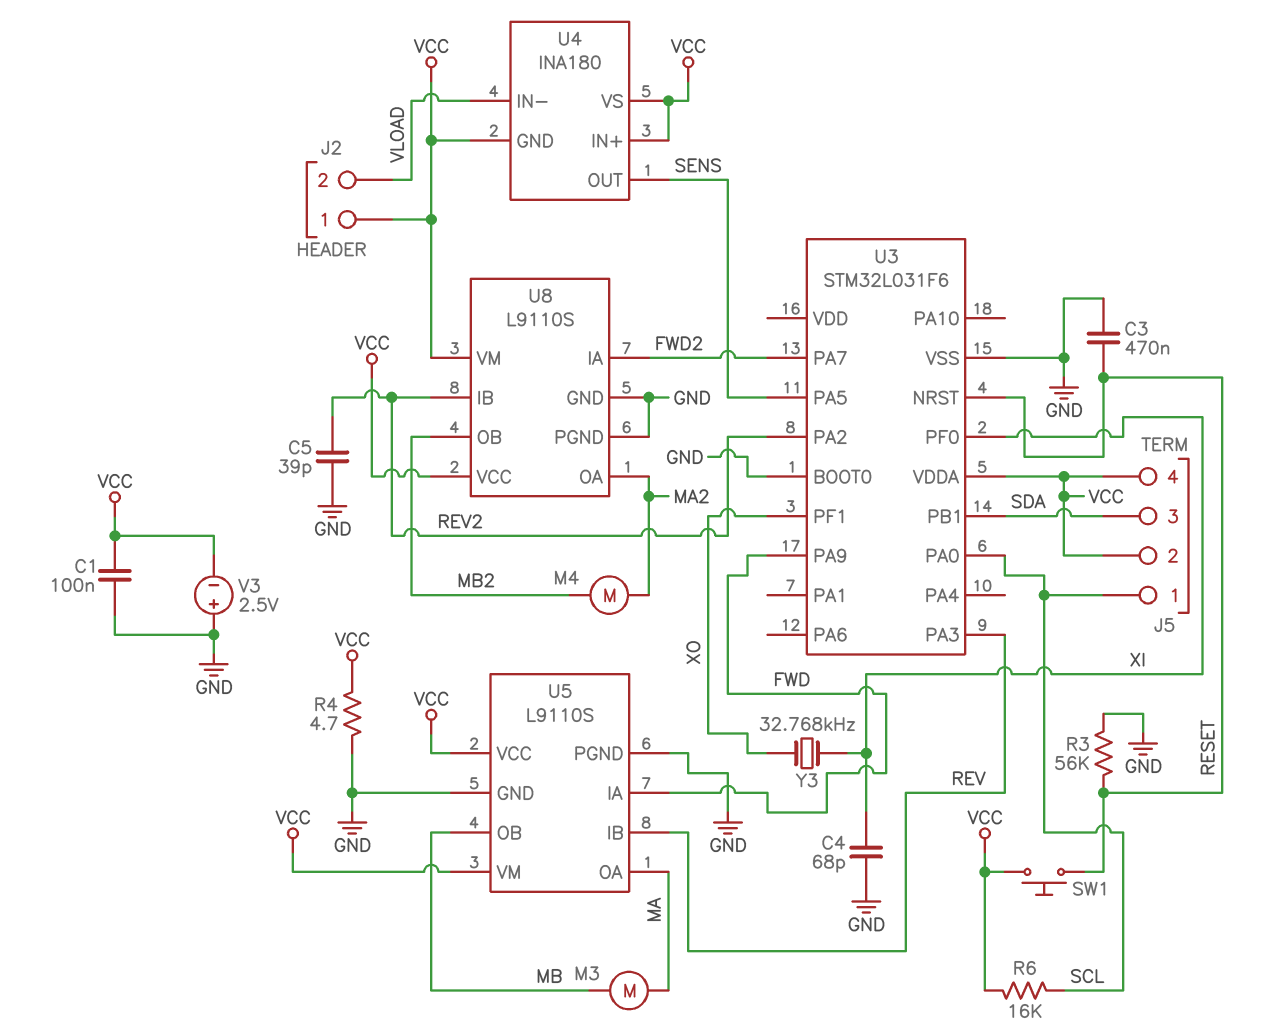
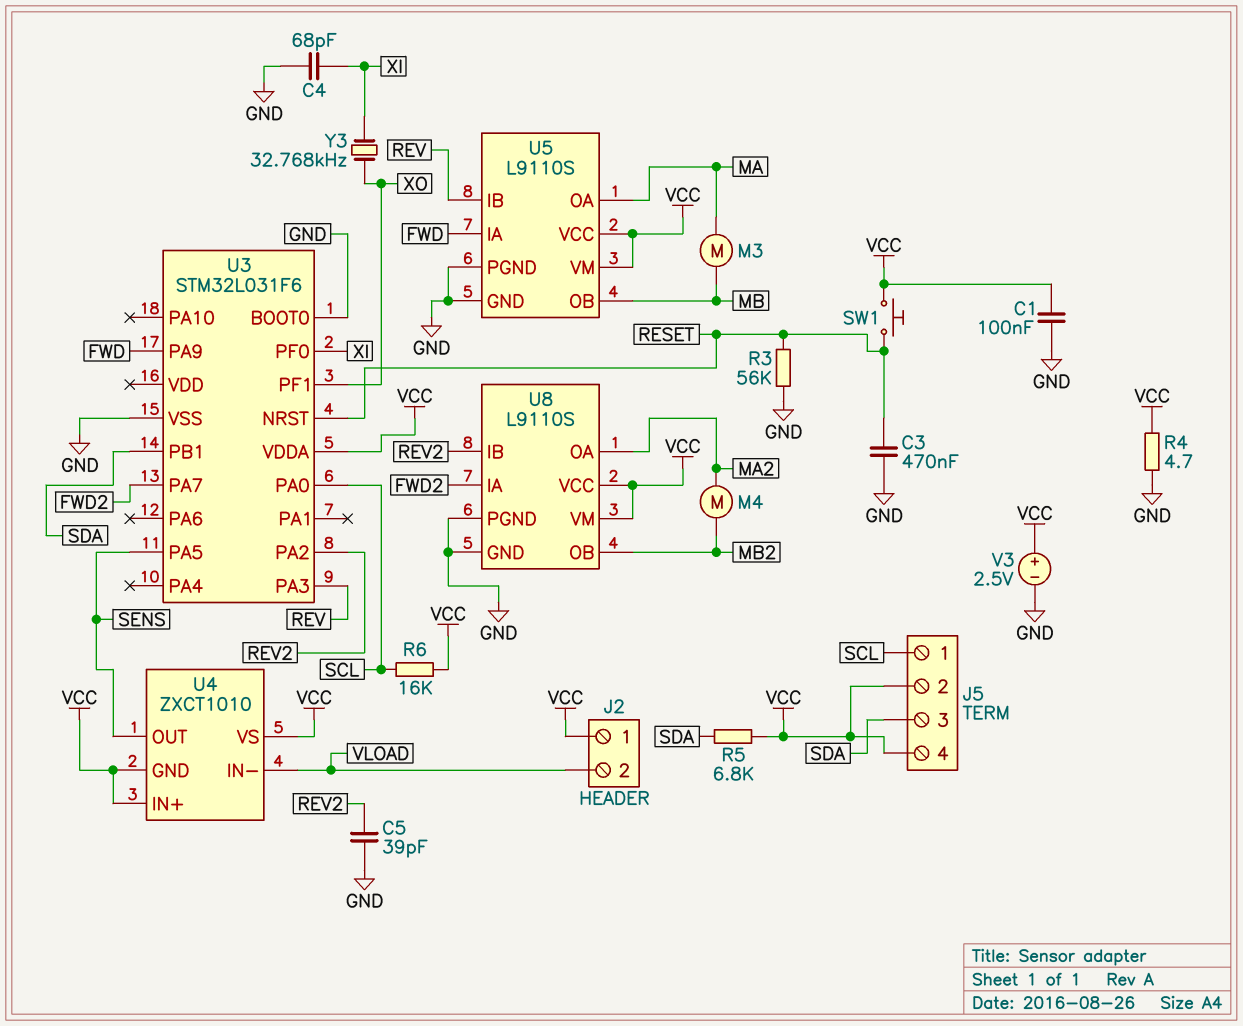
R5: none -> 6.8k (SDA, VCC)
U4: INA180 -> ZXCT1010
V3: 2.5V (plus GND, minus VCC) -> 2.5V (plus VCC, minus GND)

